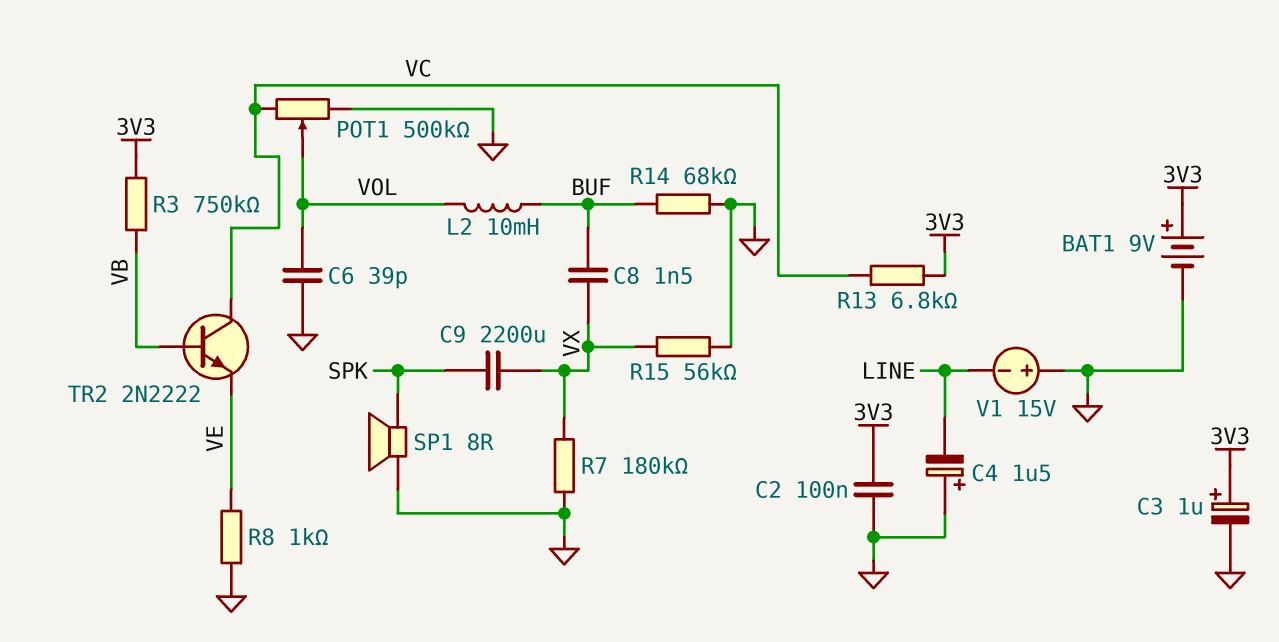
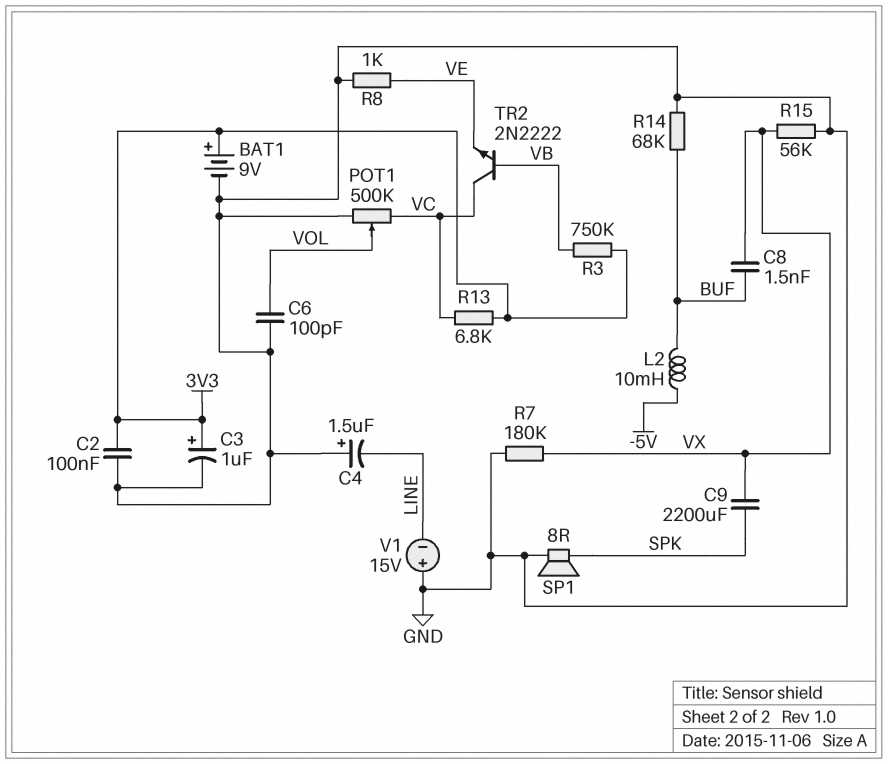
C6: 39pF (GND, VOL) -> 100pF (GND, VOL)
L2: 10mH (BUF, VOL) -> 10mH (-5V, BUF)

